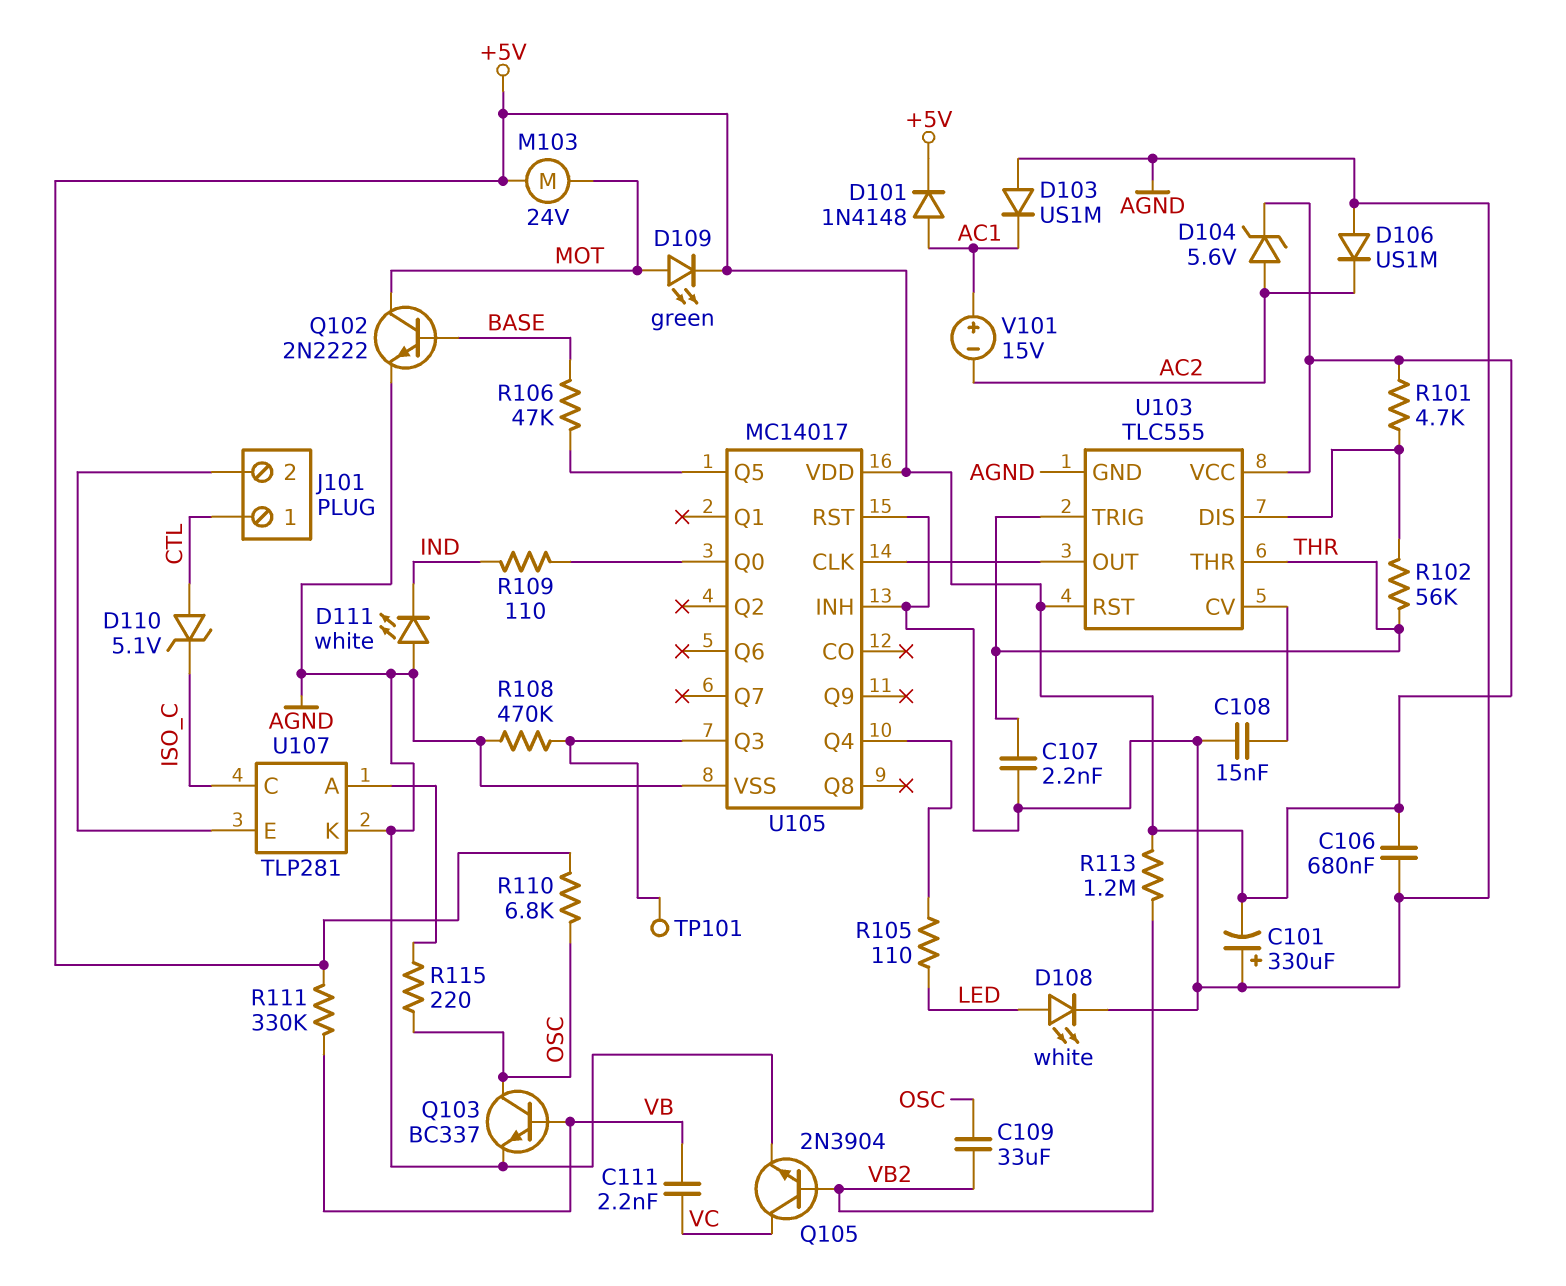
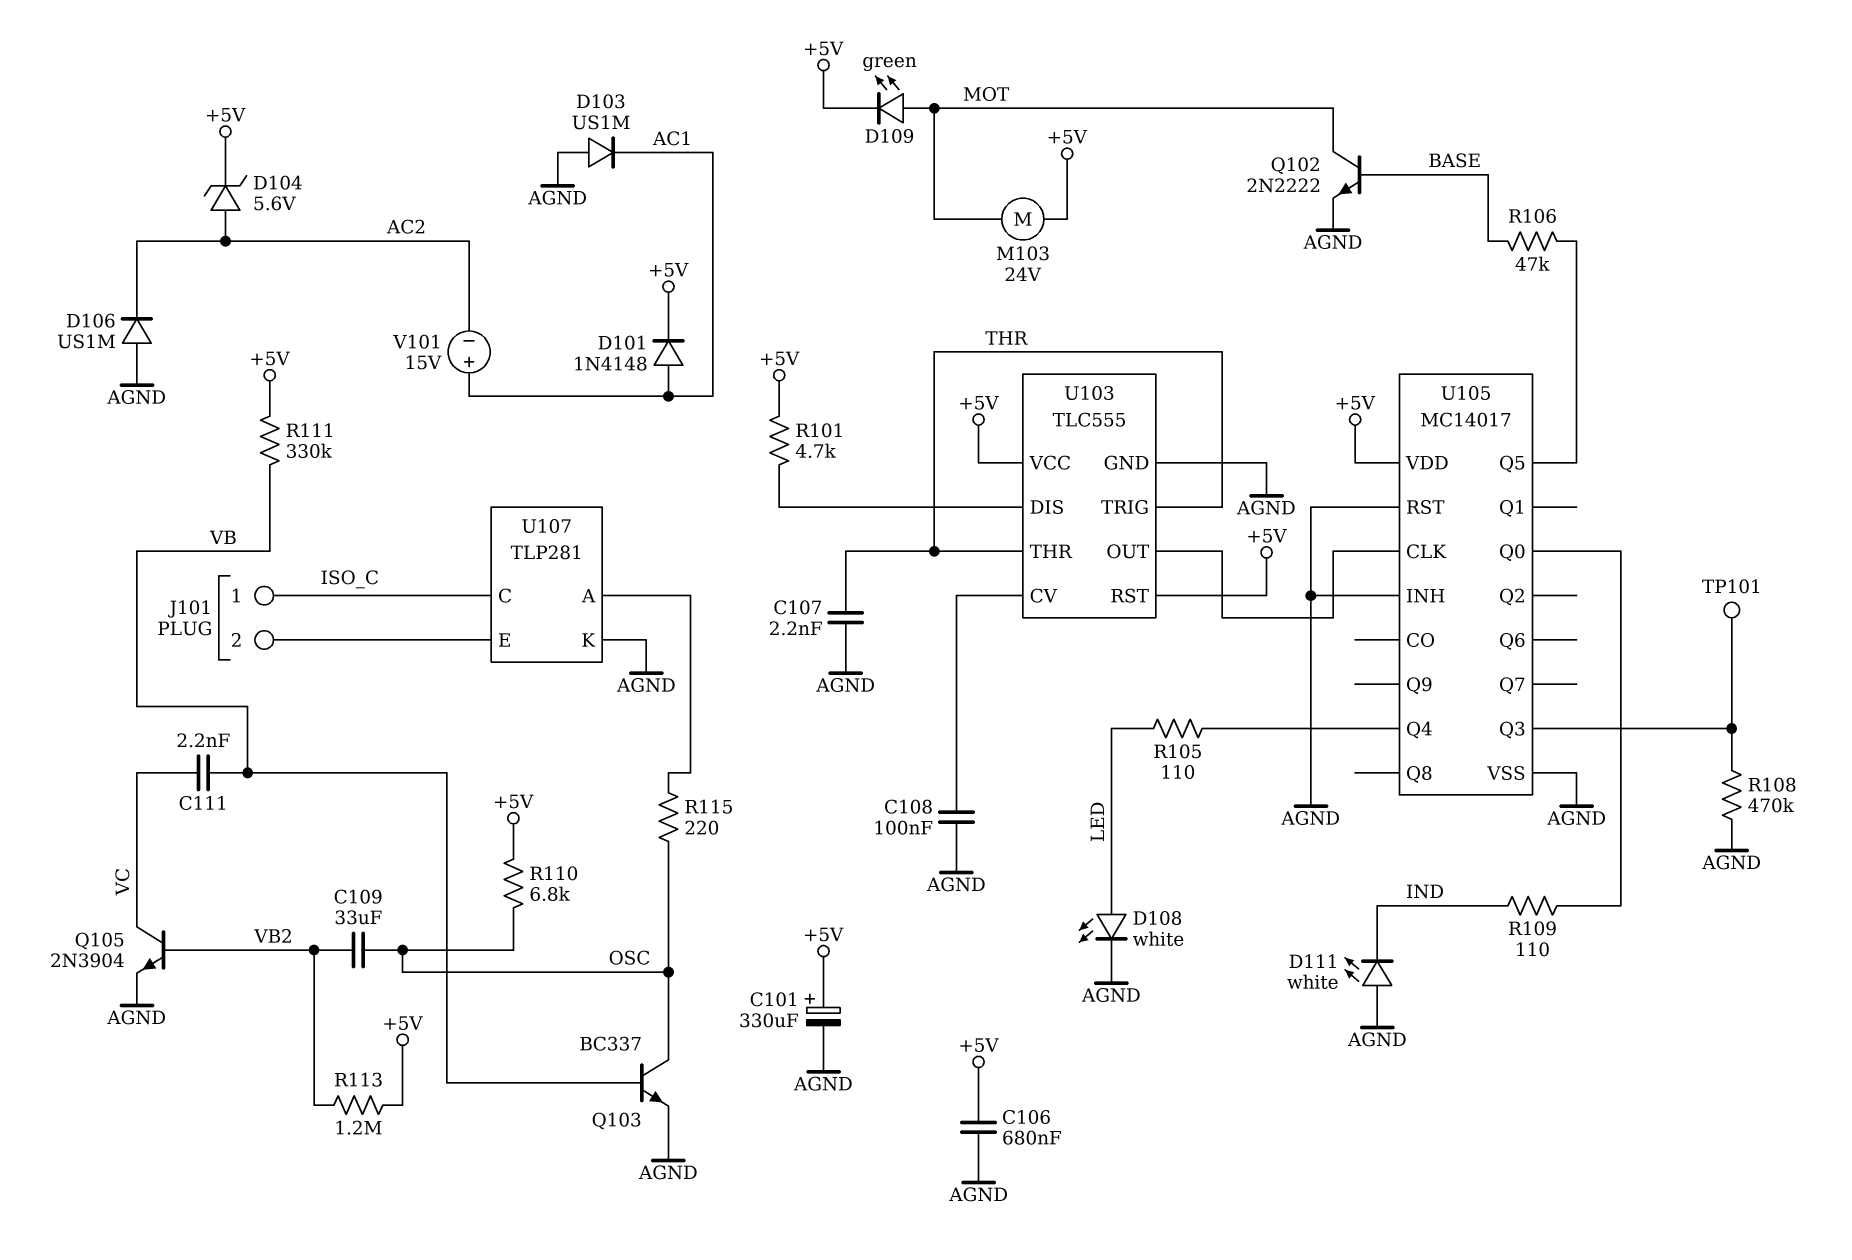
C101: 330uF (plus AGND, minus +5V) -> 330uF (plus +5V, minus AGND)
C108: 15nF (AGND, U103/CV) -> 100nF (AGND, U103/CV)
D110: zener 5.1V (A CTL, K ISO_C) -> none
J101 pin 1: CTL -> ISO_C
R102: 56k (THR, U103/DIS) -> none

